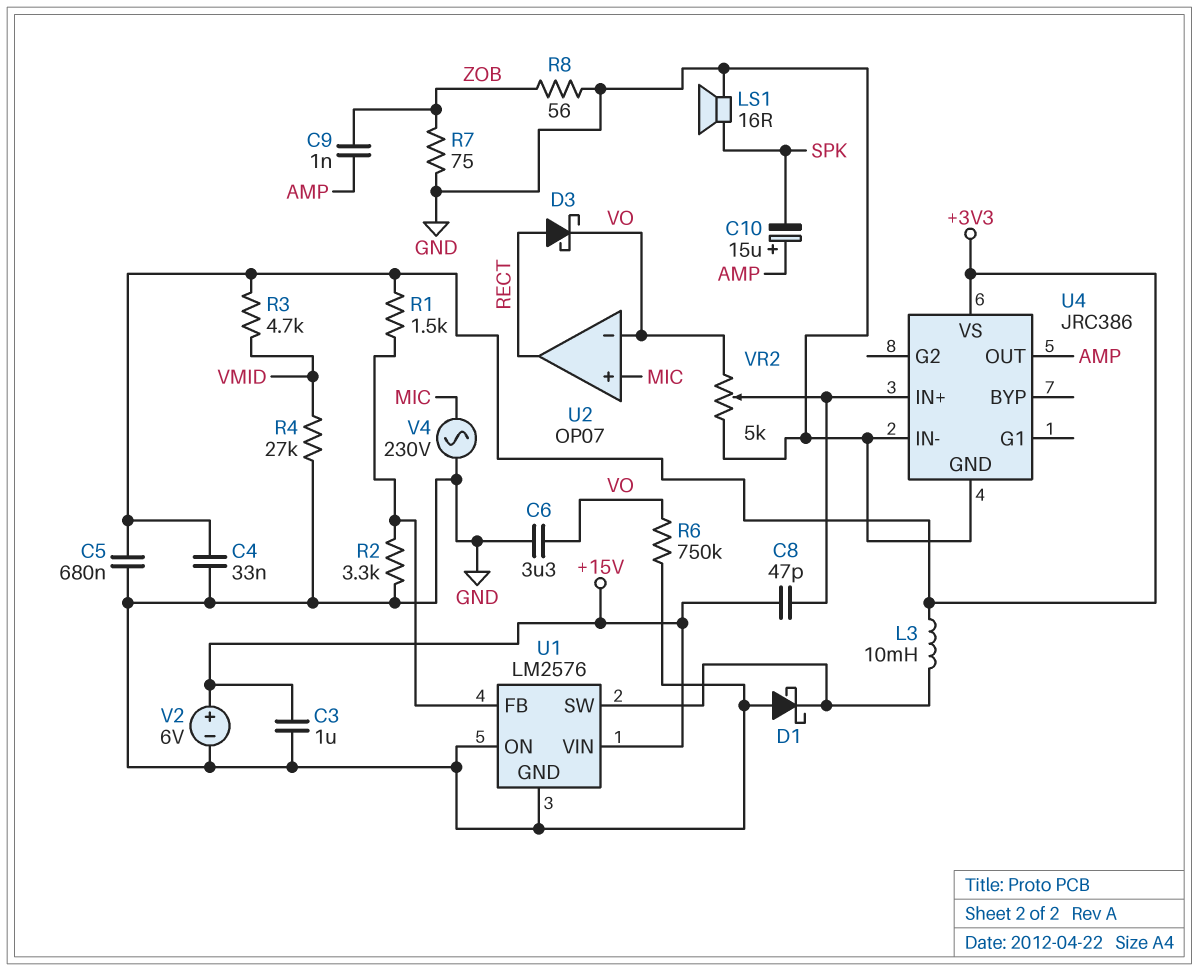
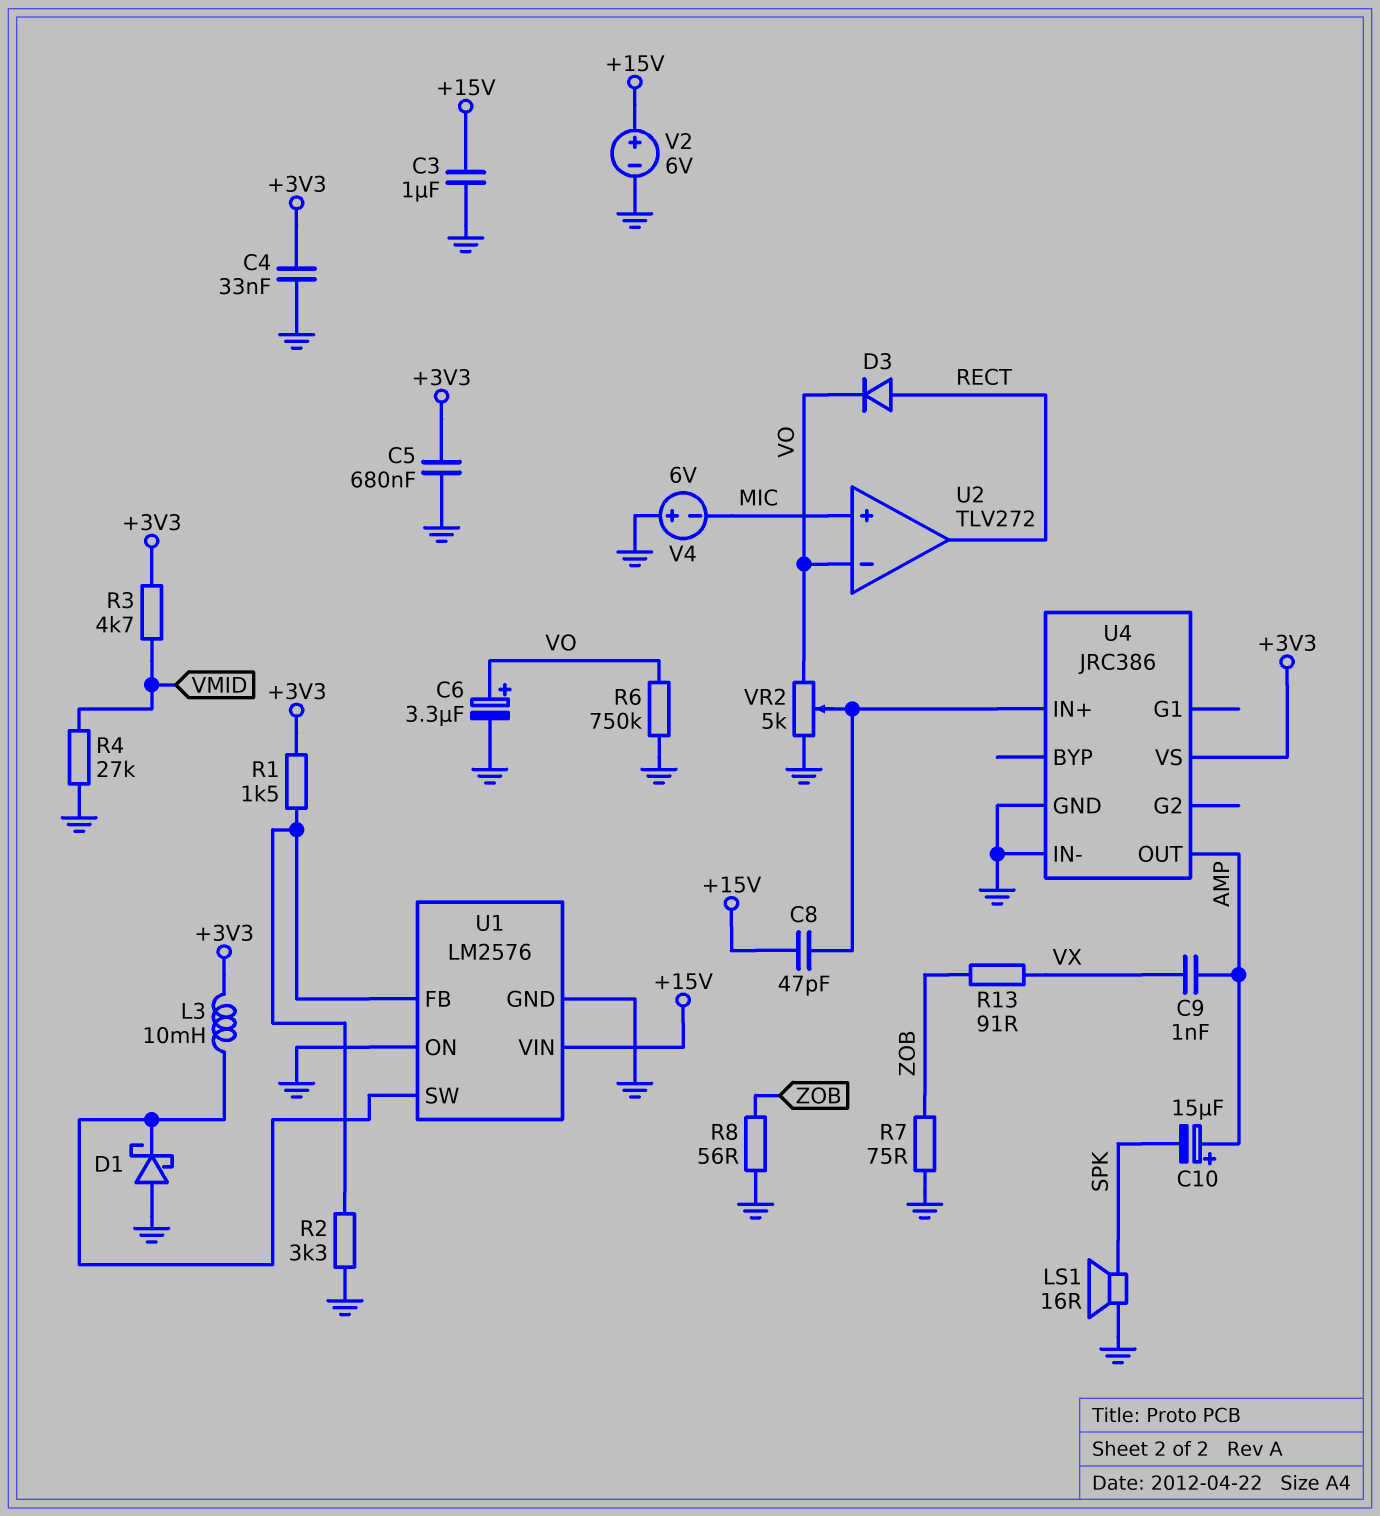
C6: 3.3uF (GND, VO) -> 3.3uF (plus VO, minus GND)
C9: 1nF (AMP, ZOB) -> 1nF (AMP, VX)
D3: schottky (A RECT, K VO) -> diode (A RECT, K VO)
R13: none -> 91 (VX, ZOB)
U2: OP07 -> TLV272
V4: AC 230V (GND, MIC) -> 6V (plus GND, minus MIC)

